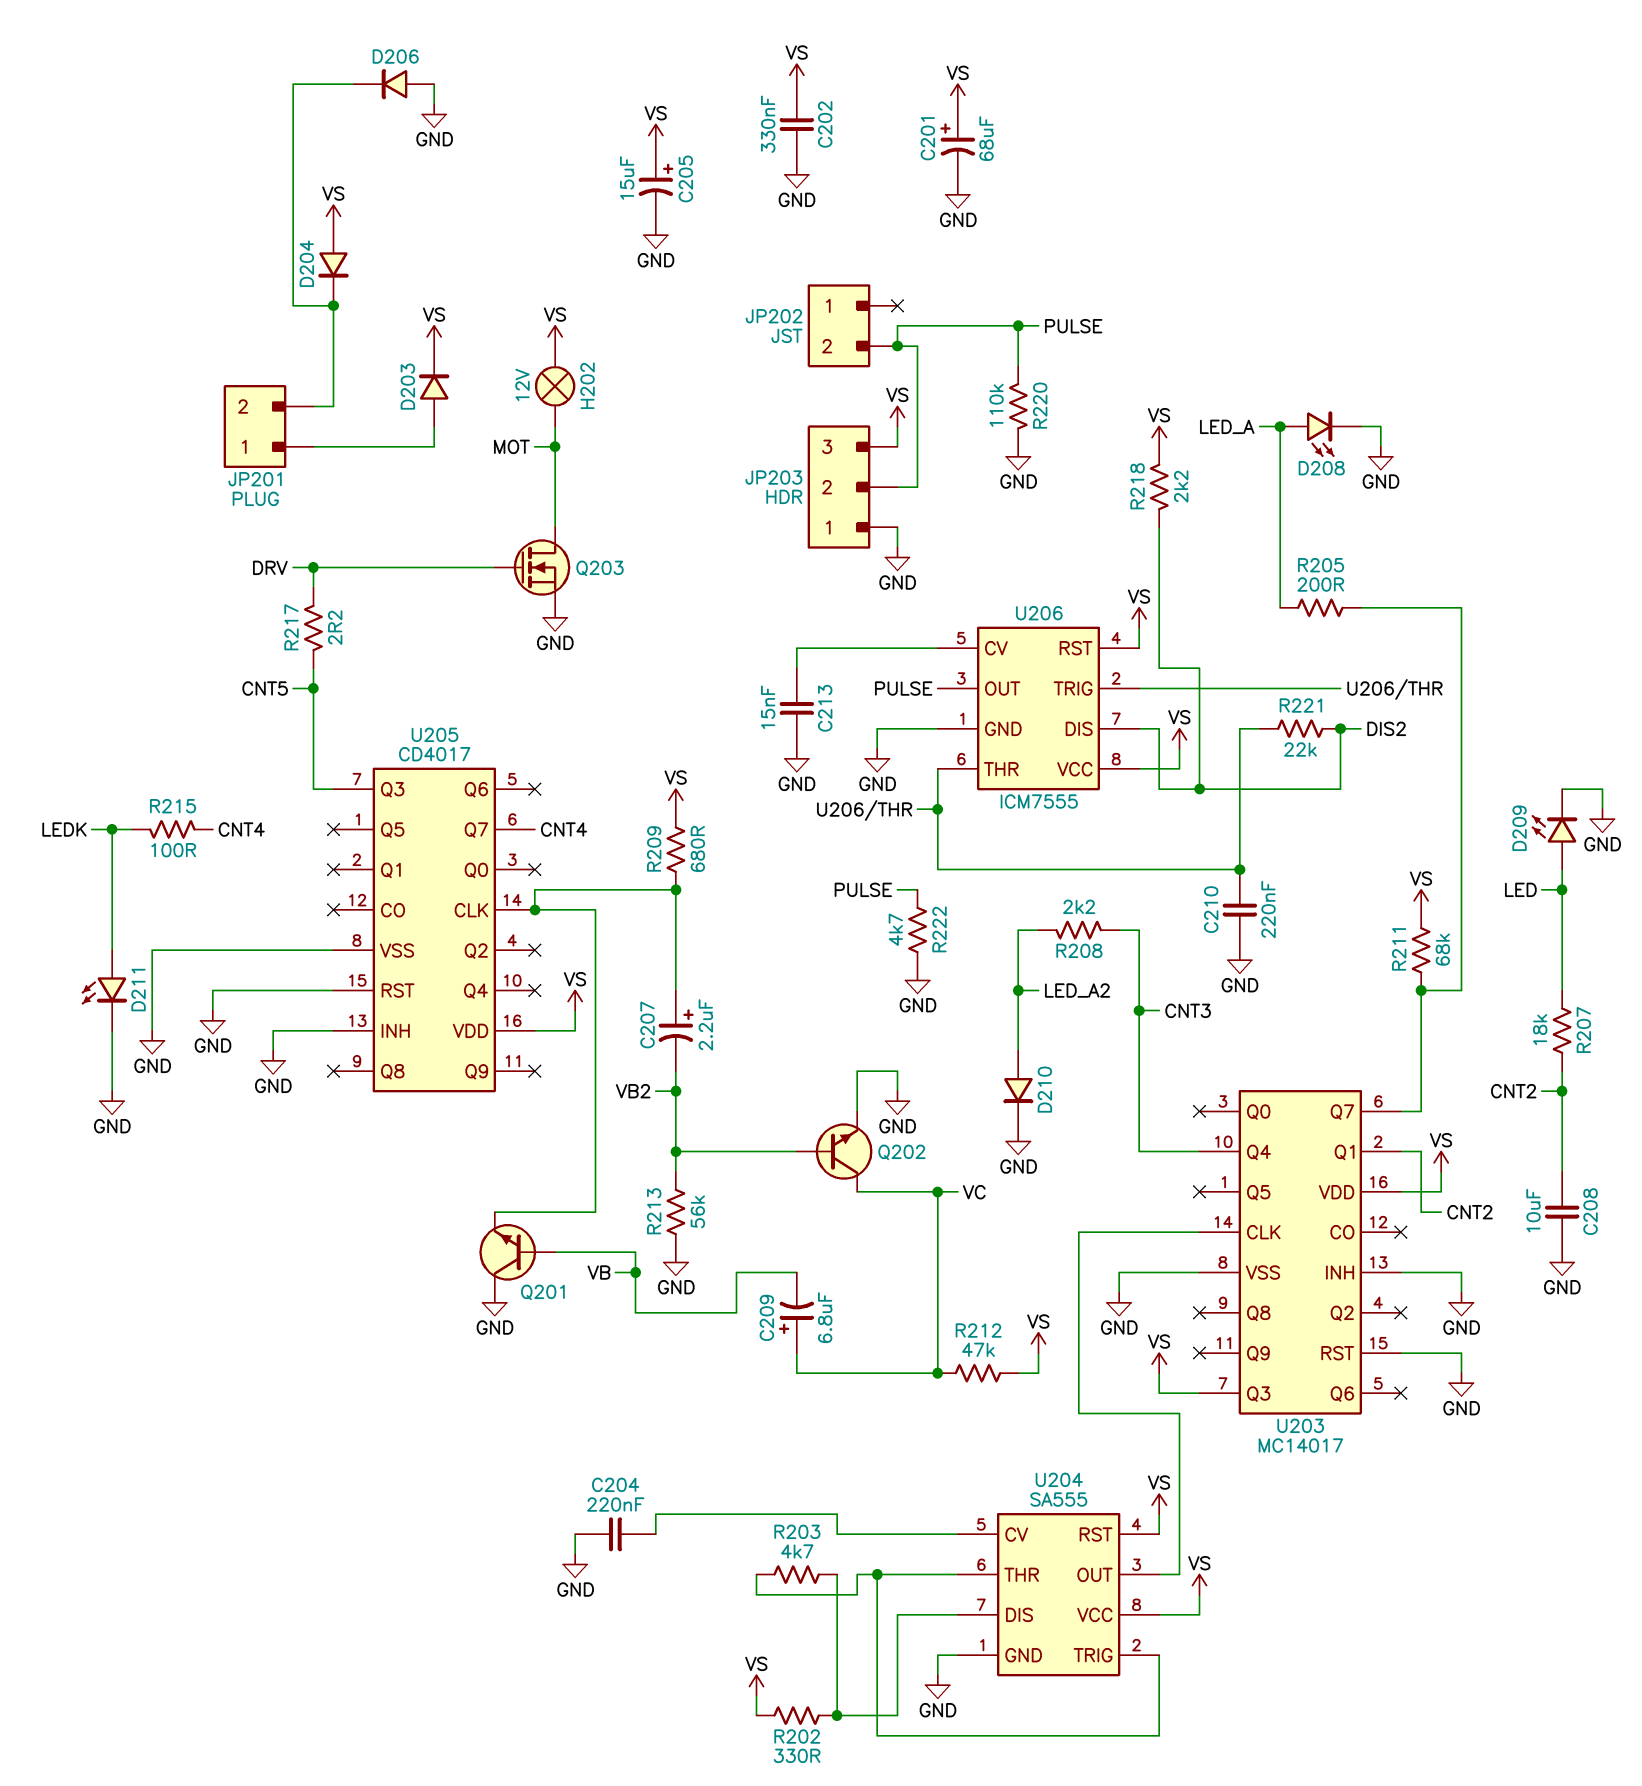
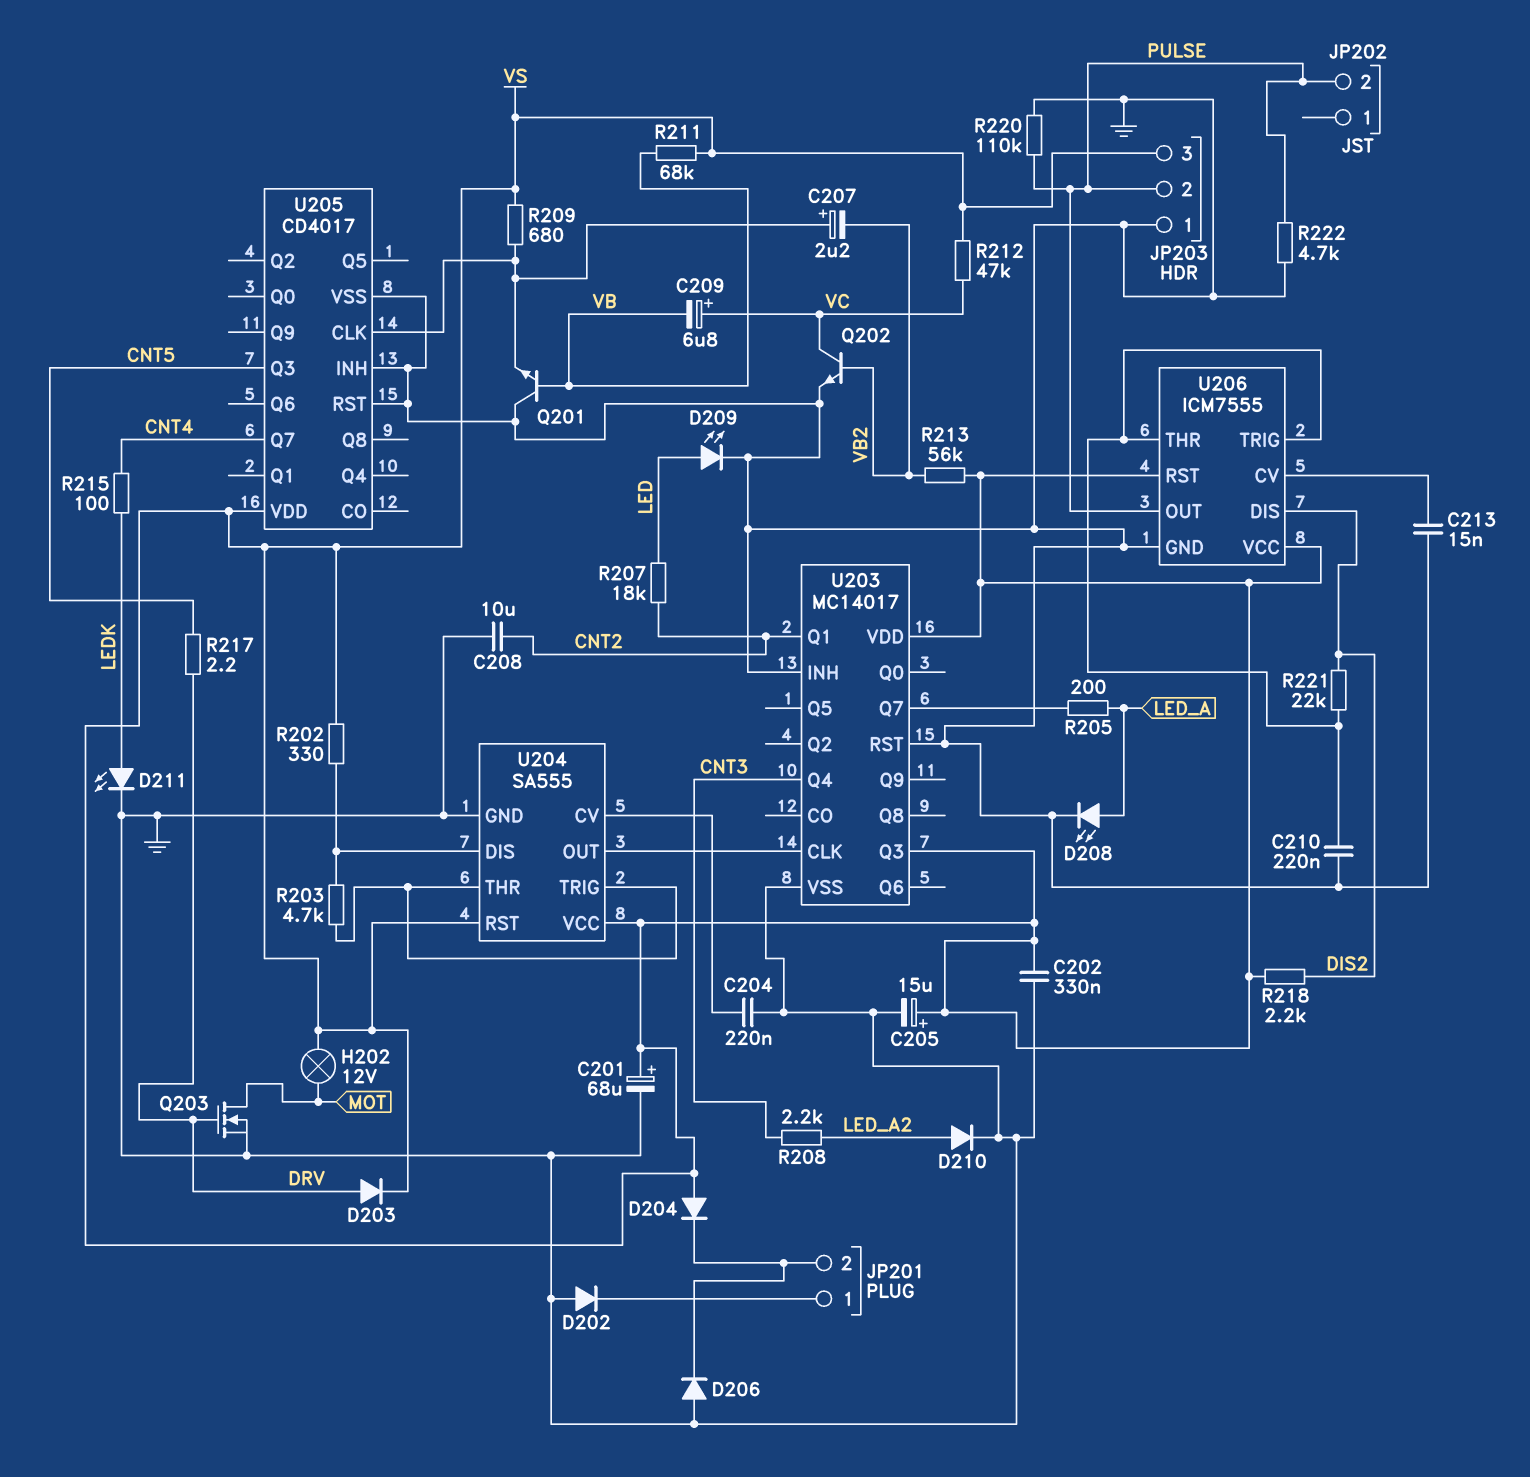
D202: none -> diode (A GND, K JP201/1)
D203: diode (A JP201/1, K VS) -> diode (A DRV, K VS)
R211: 68k (U203/Q7, VS) -> 68k (VB, VS)
R213: 56k (GND, VB2) -> 56k (VB2, VS)

